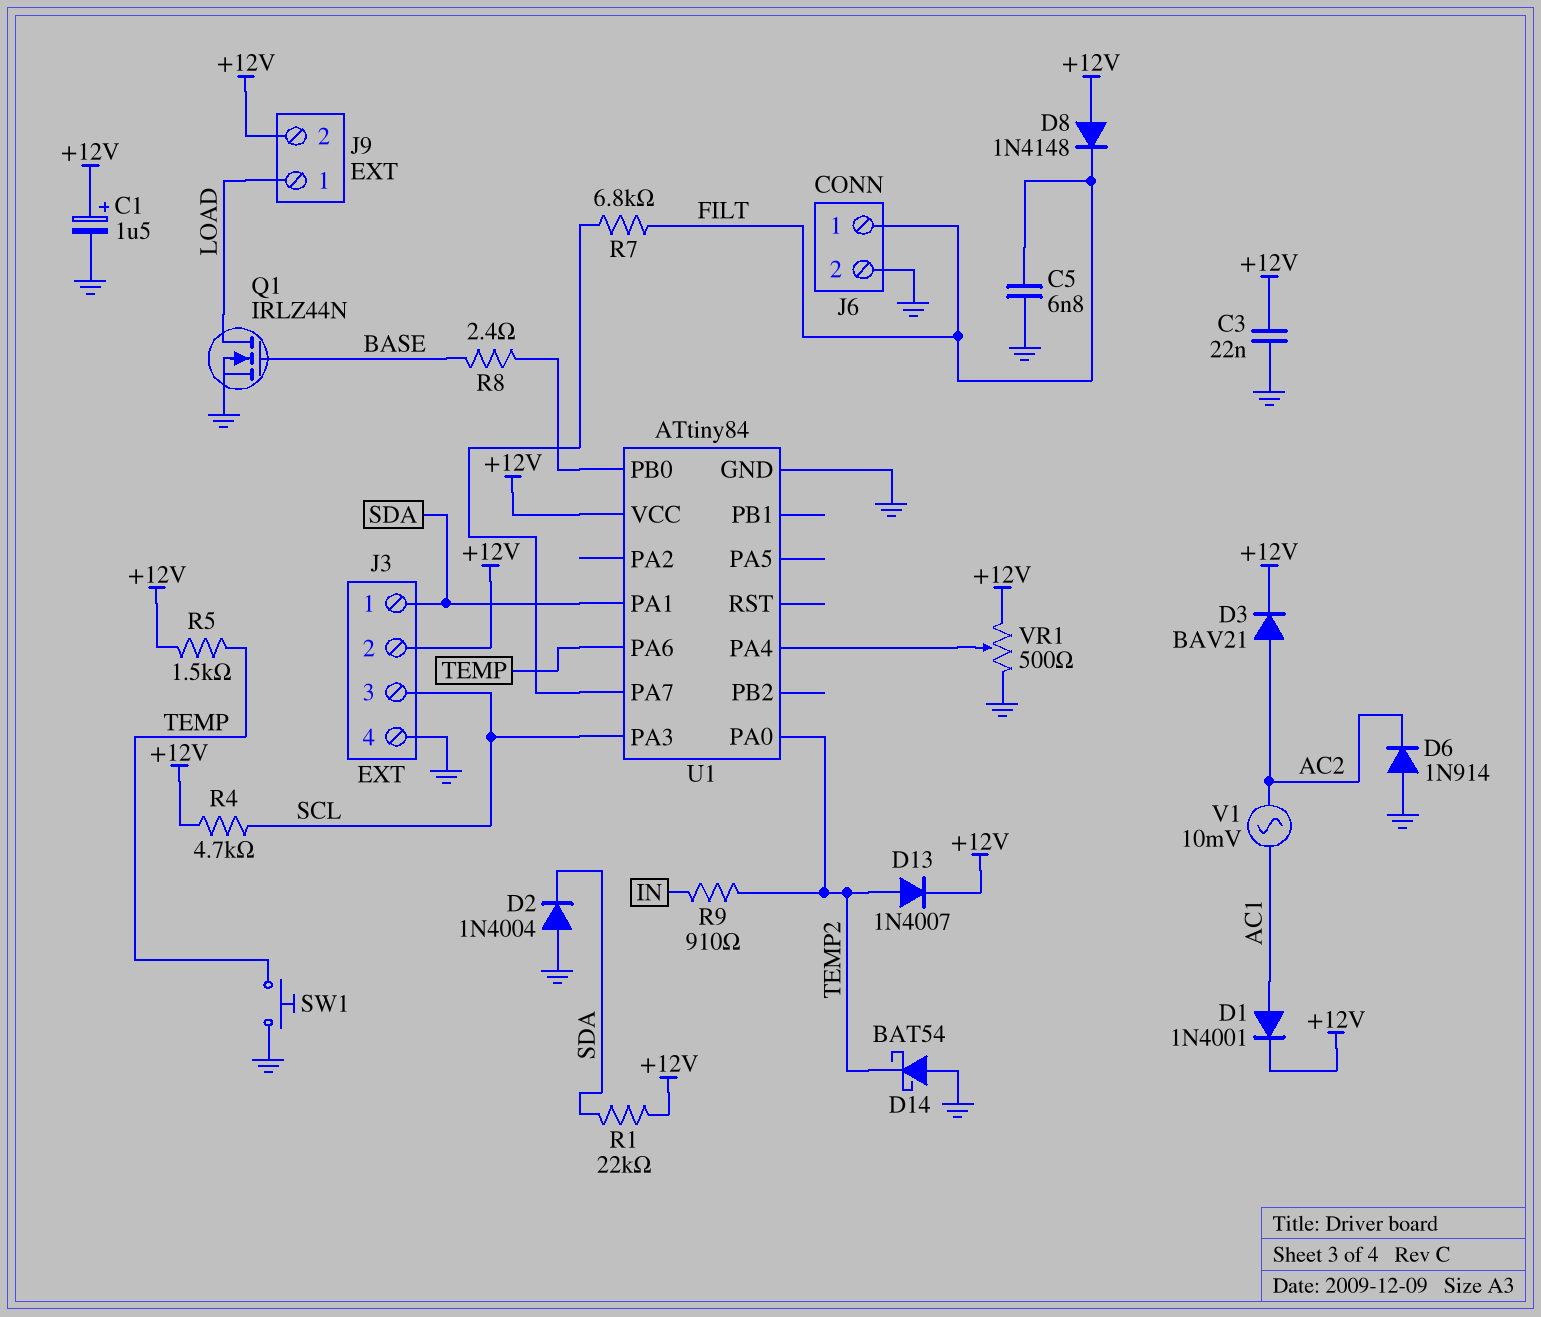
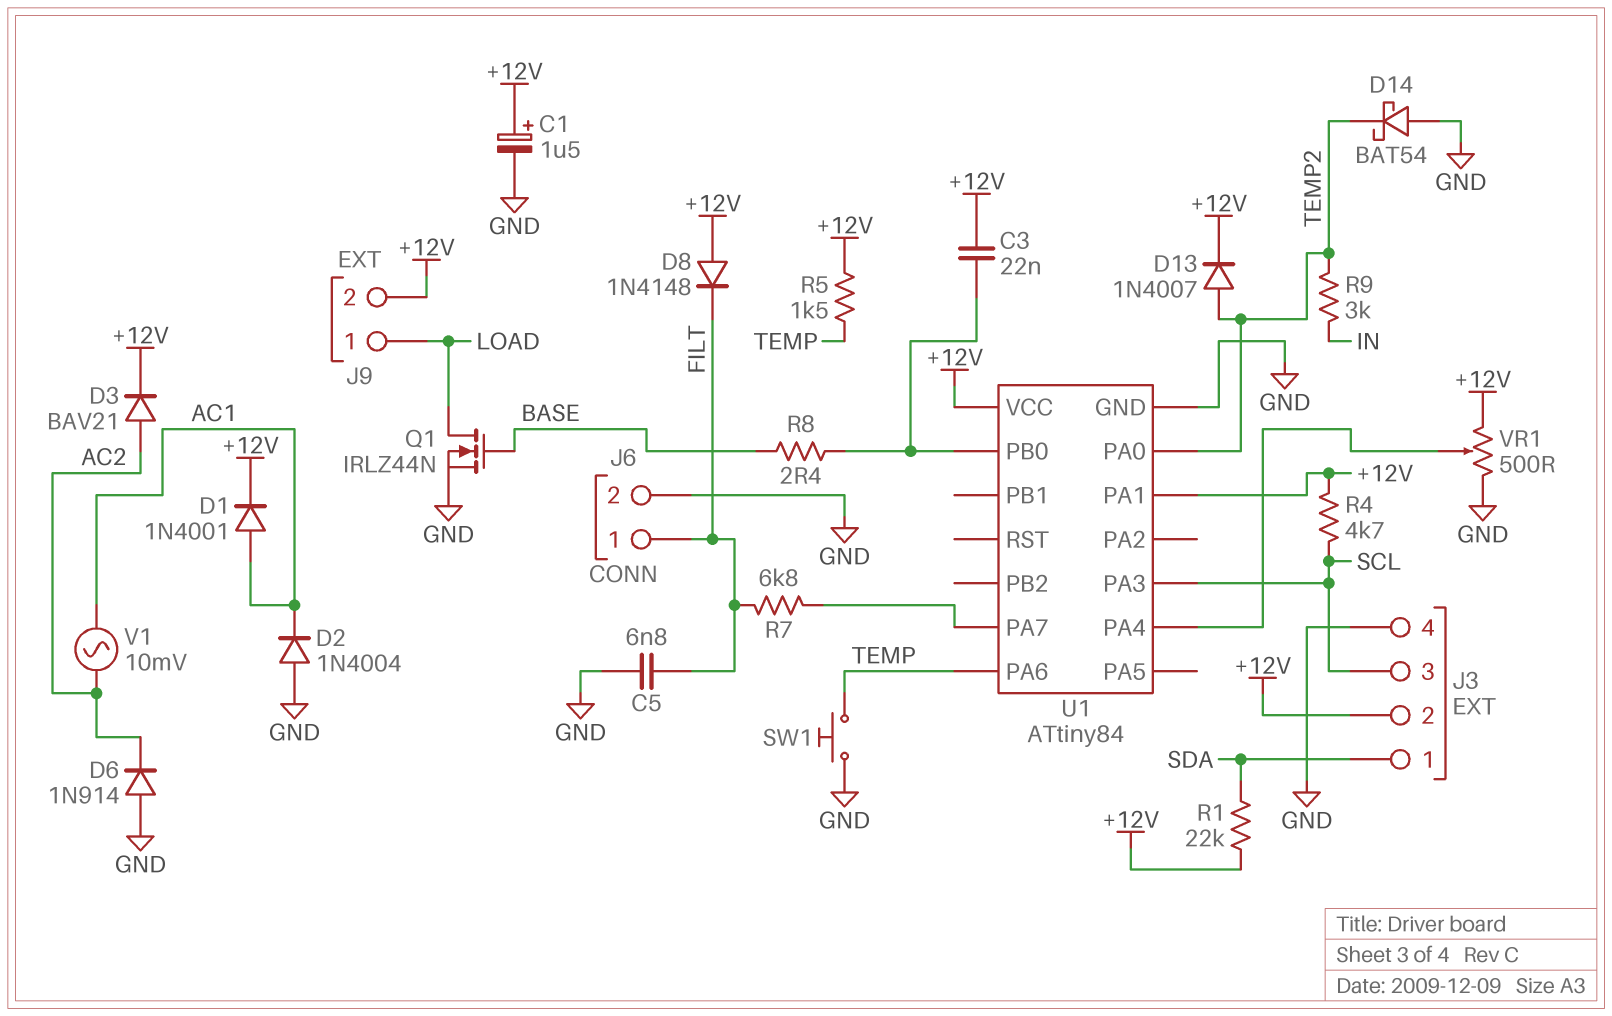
C3: 22nF (+12V, GND) -> 22nF (+12V, U1/PB0)
D2: diode 1N4004 (A GND, K SDA) -> diode 1N4004 (A GND, K AC1)
R9: 910 (IN, TEMP2) -> 3k (IN, TEMP2)
U1 pin PA1: SDA -> +12V

